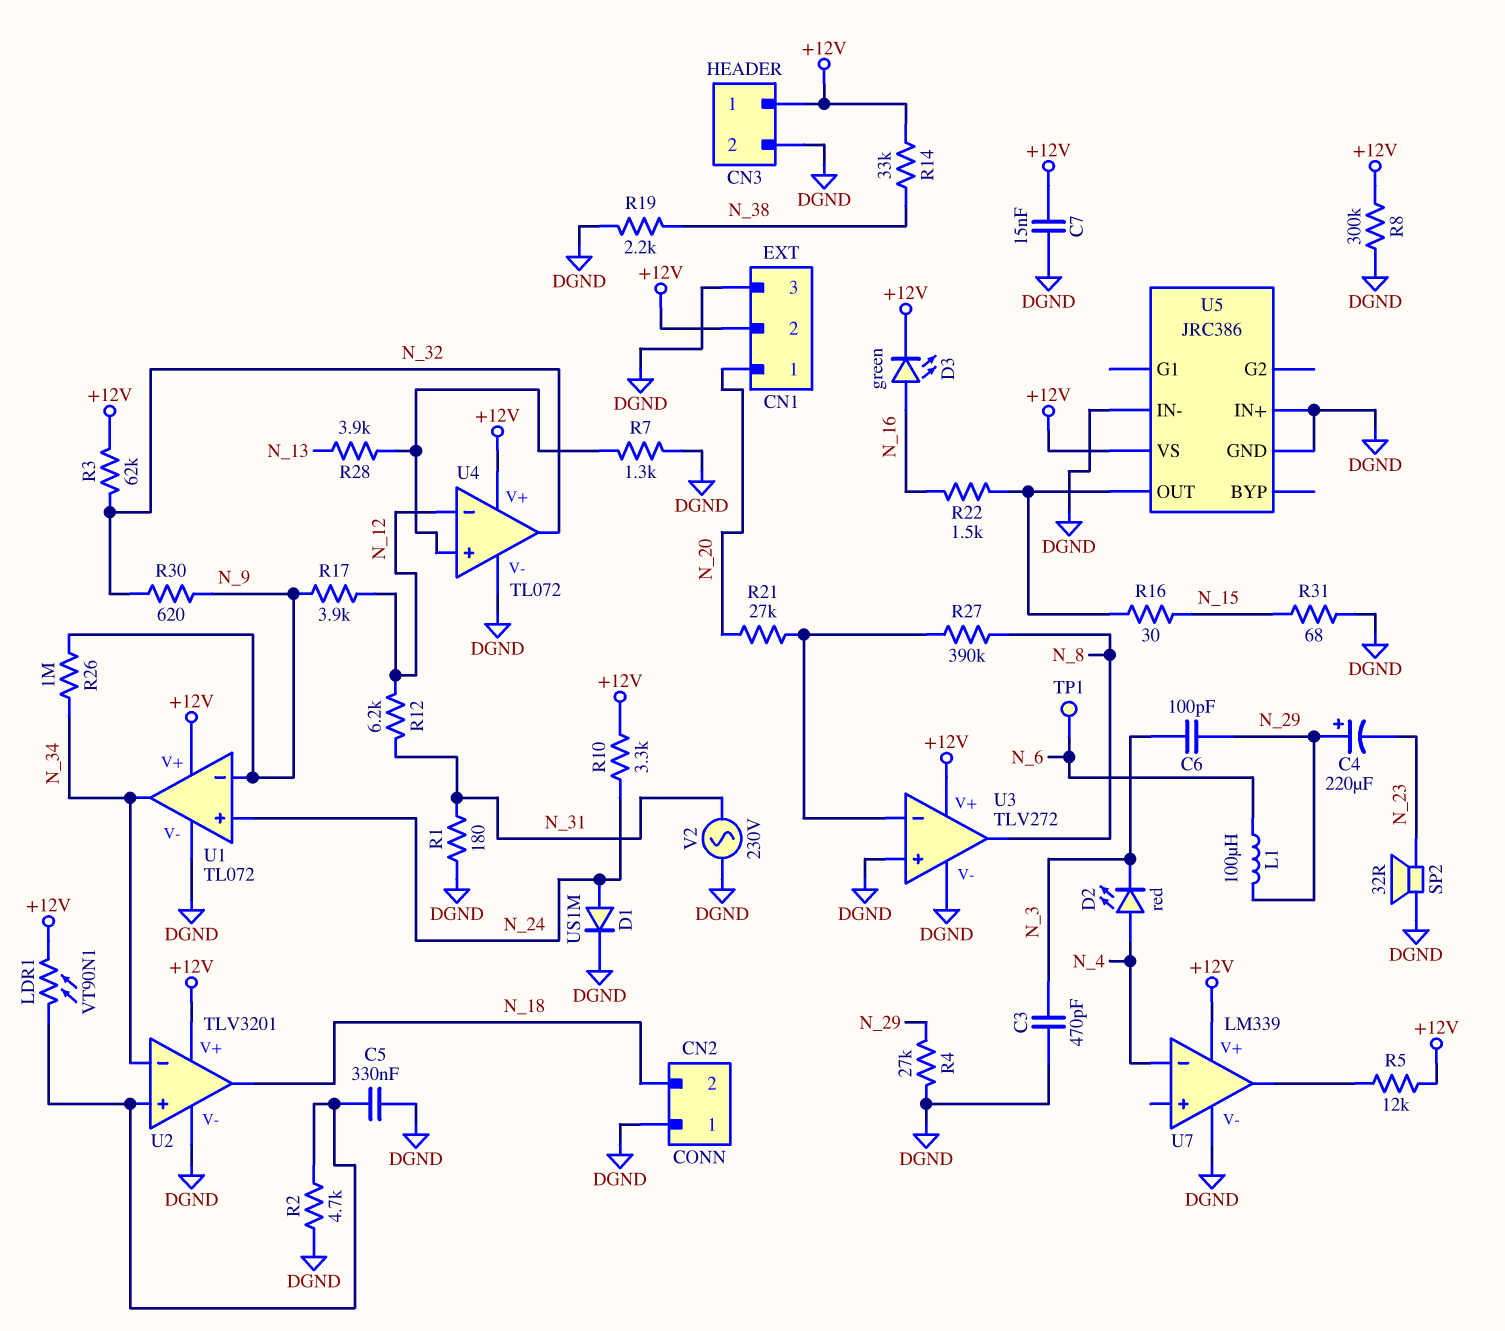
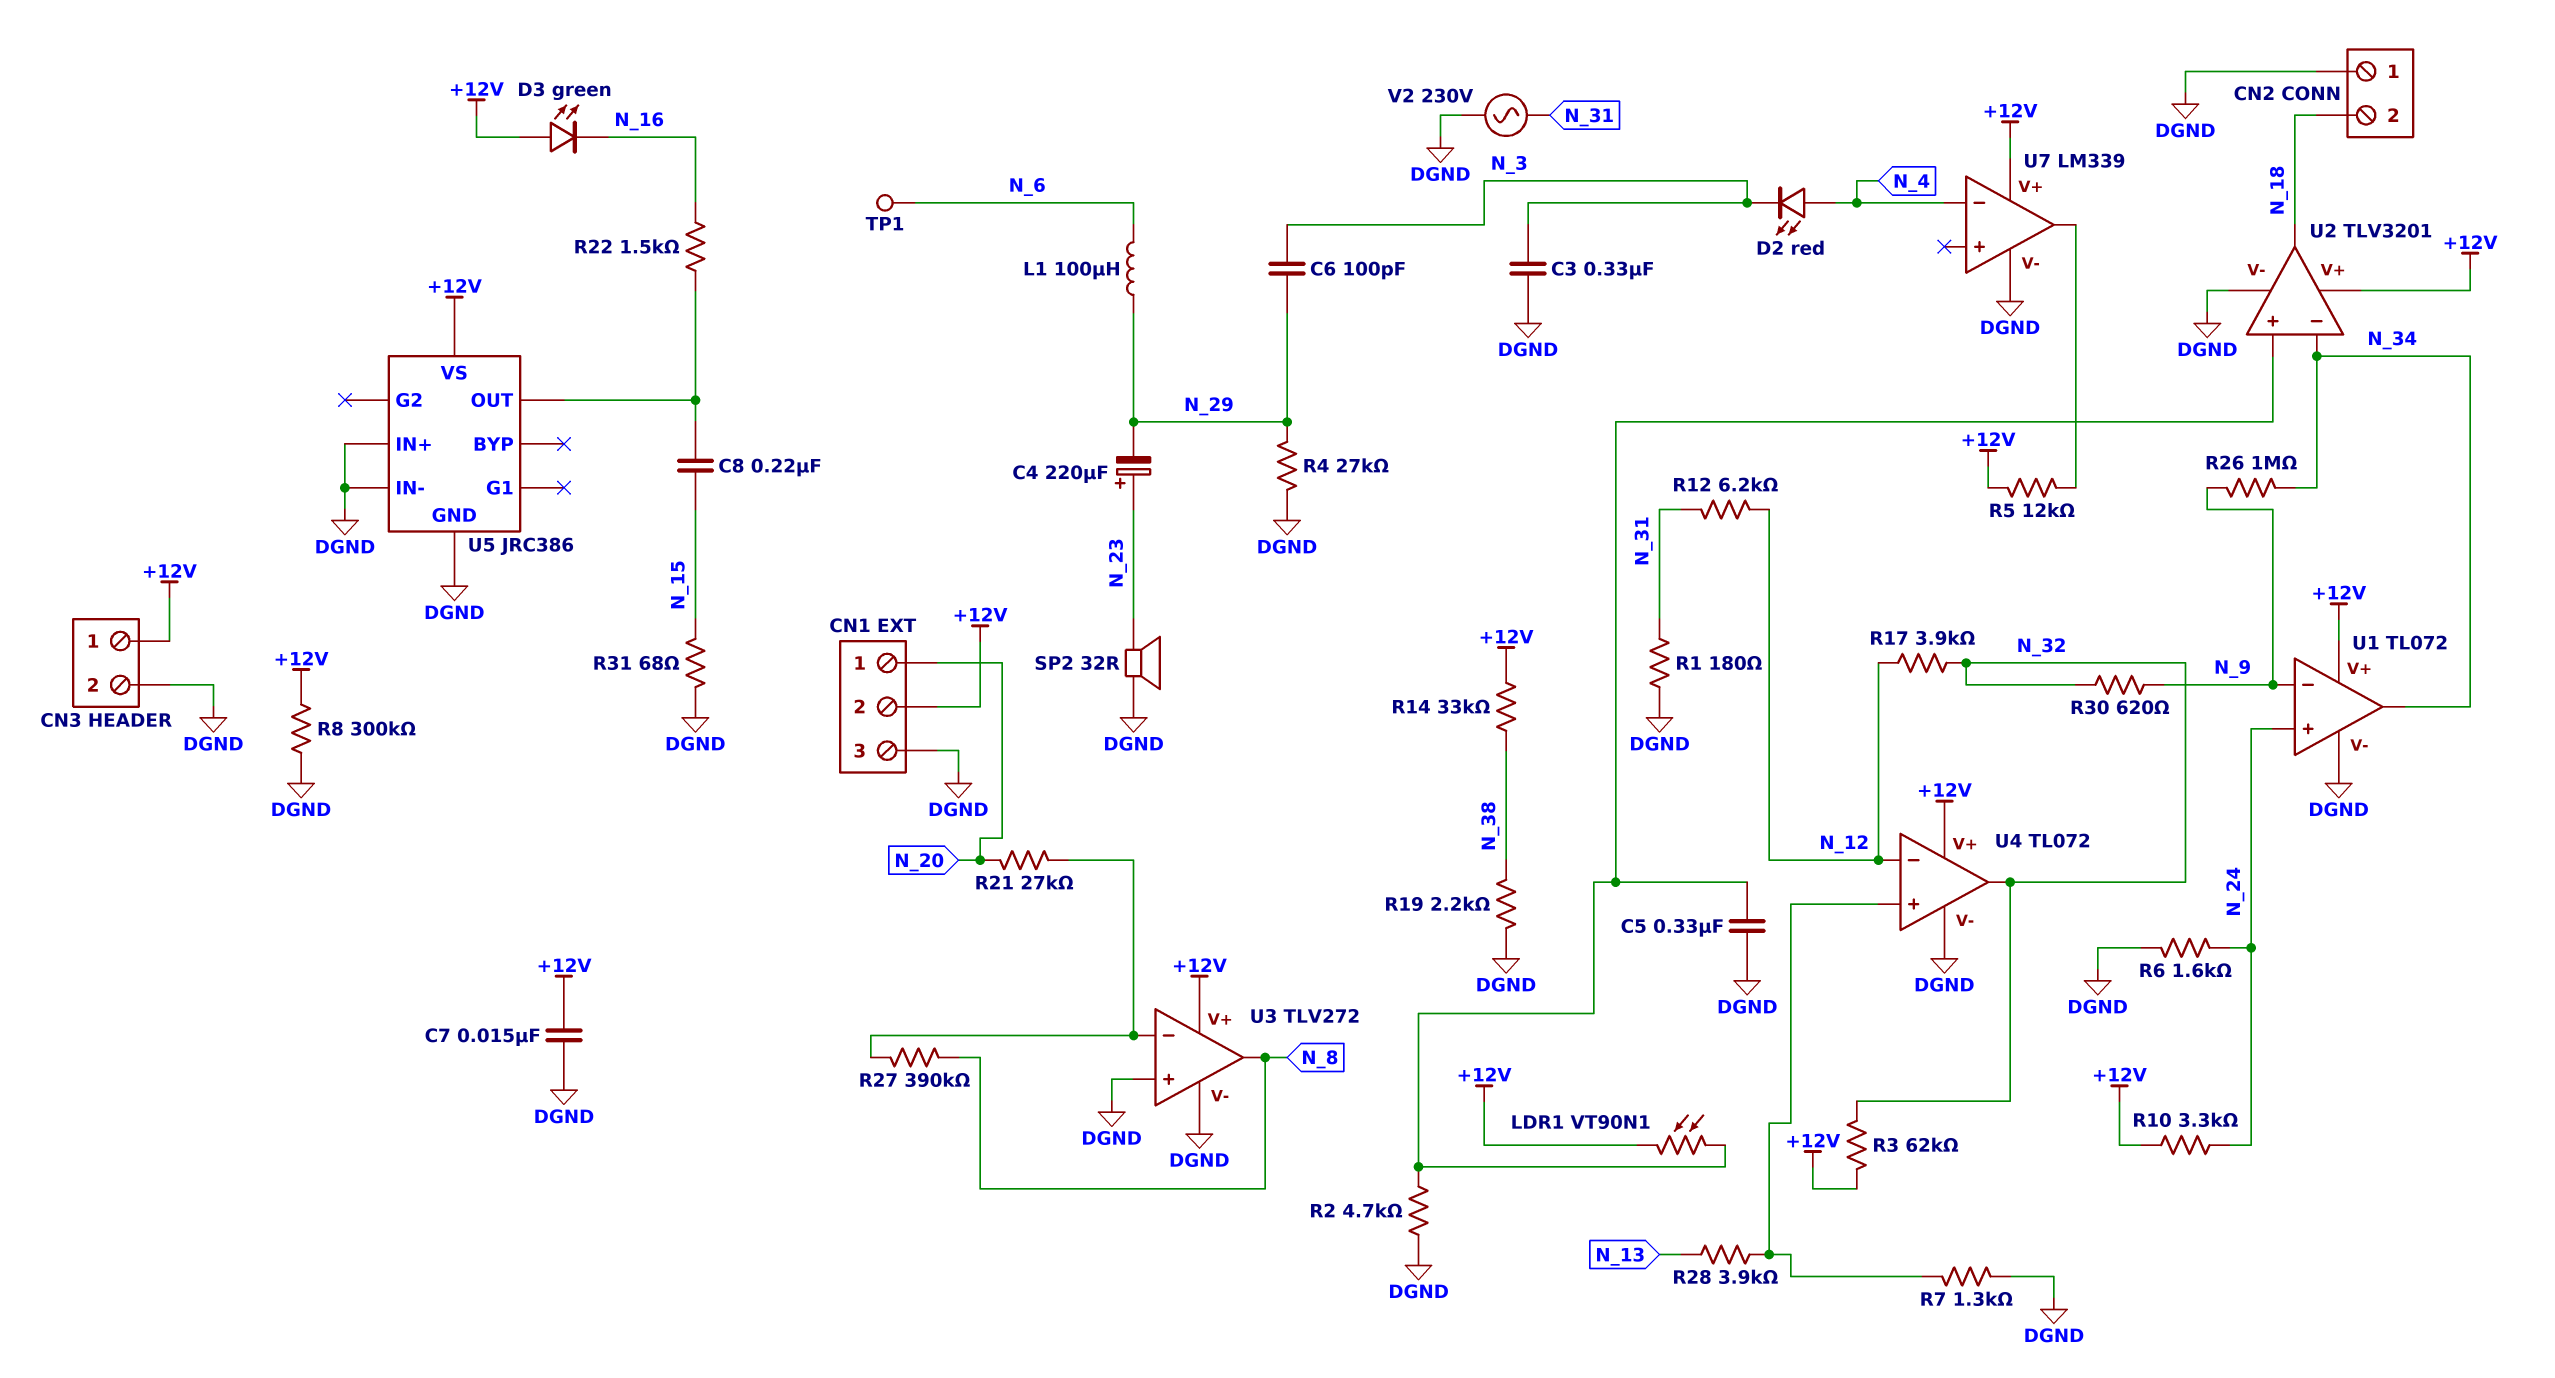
C3: 470pF (DGND, N_3) -> 330nF (DGND, N_3)
C4: 220uF (plus N_29, minus N_23) -> 220uF (plus N_23, minus N_29)
C8: none -> 220nF (N_15, U5/OUT)
D1: diode US1M (A N_24, K DGND) -> none
D3: LED green (A N_16, K +12V) -> LED green (A +12V, K N_16)
R6: none -> 1.6k (DGND, N_24)
R16: 30 (N_15, U5/OUT) -> none
R17: 3.9k (N_9, N_12) -> 3.9k (N_12, N_32)

